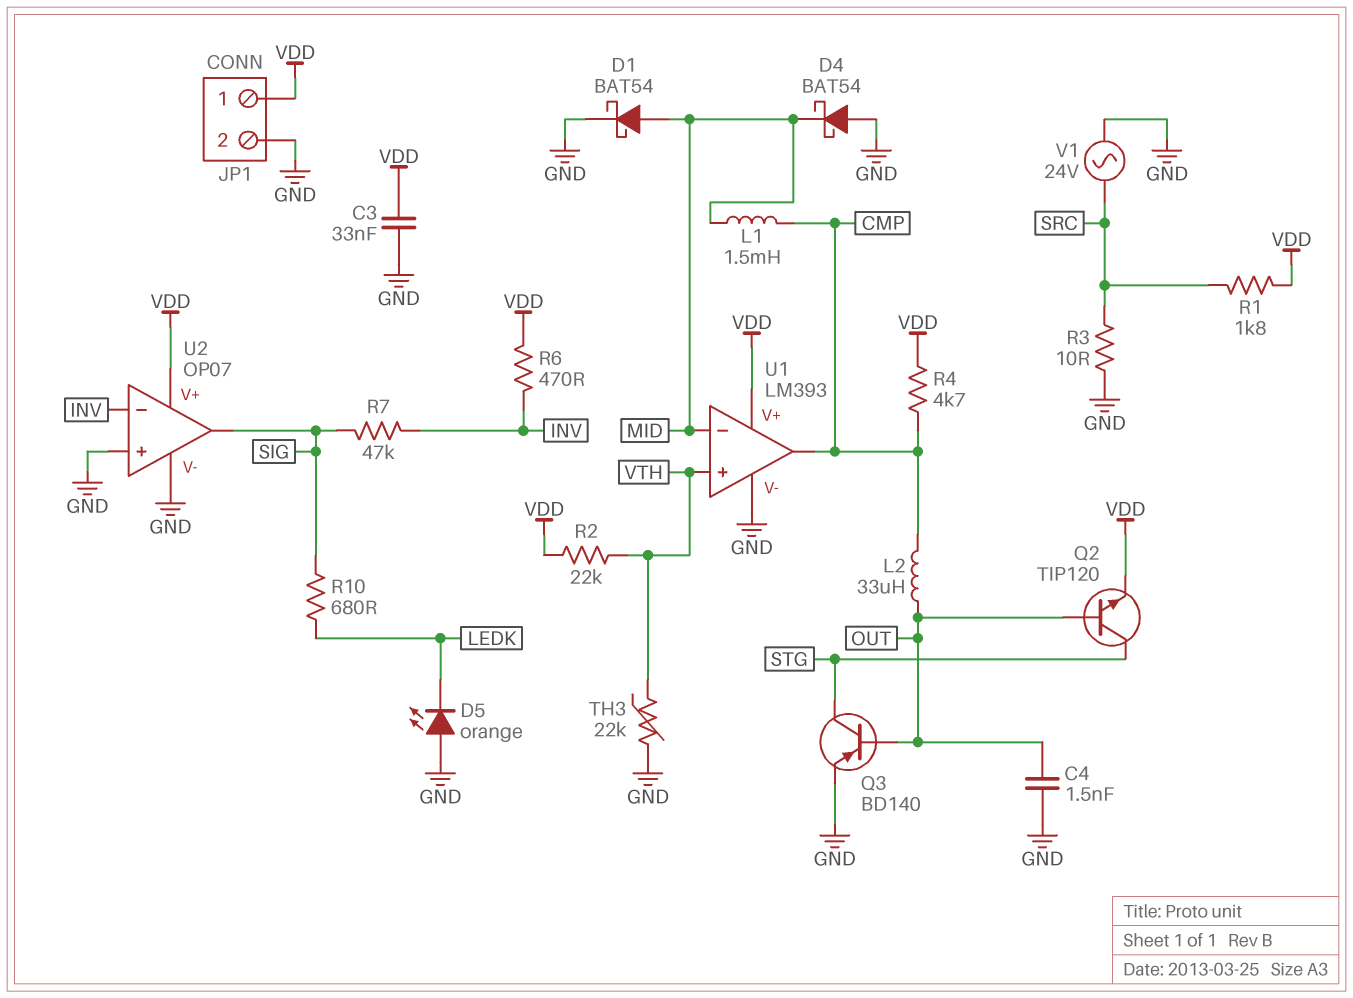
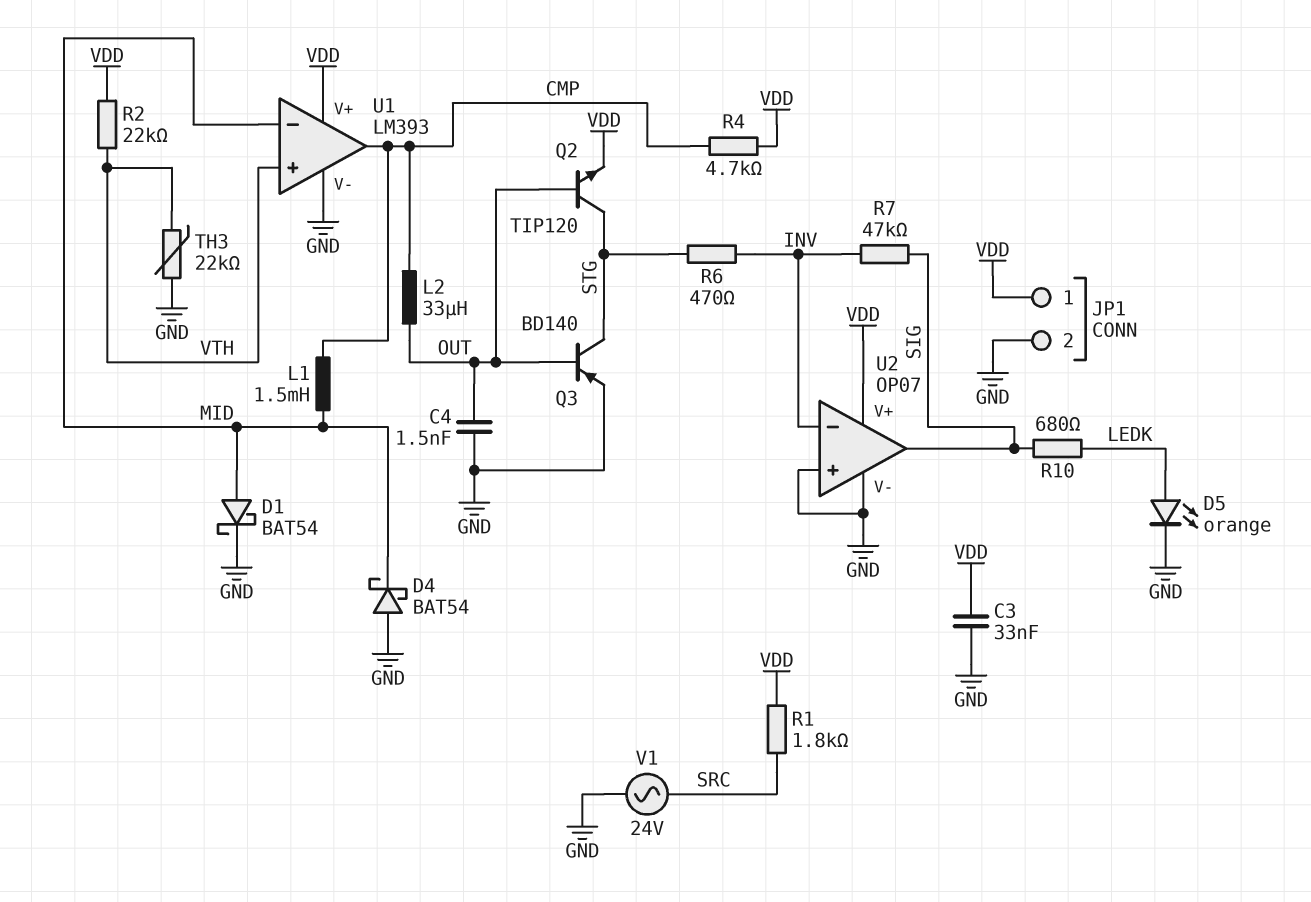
D5: LED orange (A GND, K LEDK) -> LED orange (A LEDK, K GND)
R3: 10 (GND, SRC) -> none
R6: 470 (INV, VDD) -> 470 (INV, STG)

